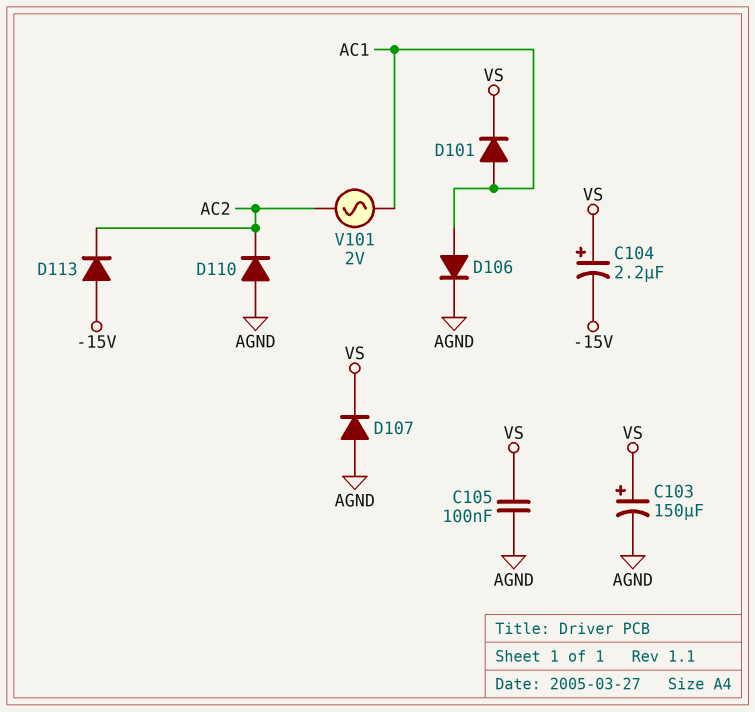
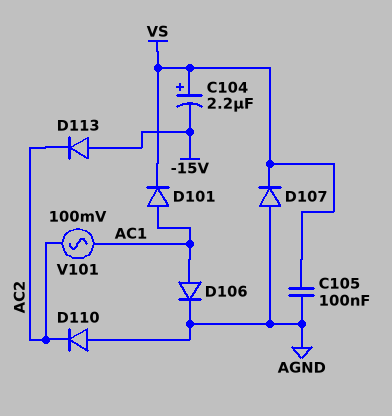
C103: 150uF (plus VS, minus AGND) -> none
V101: AC 2V (AC1, AC2) -> AC 100mV (AC1, AC2)

